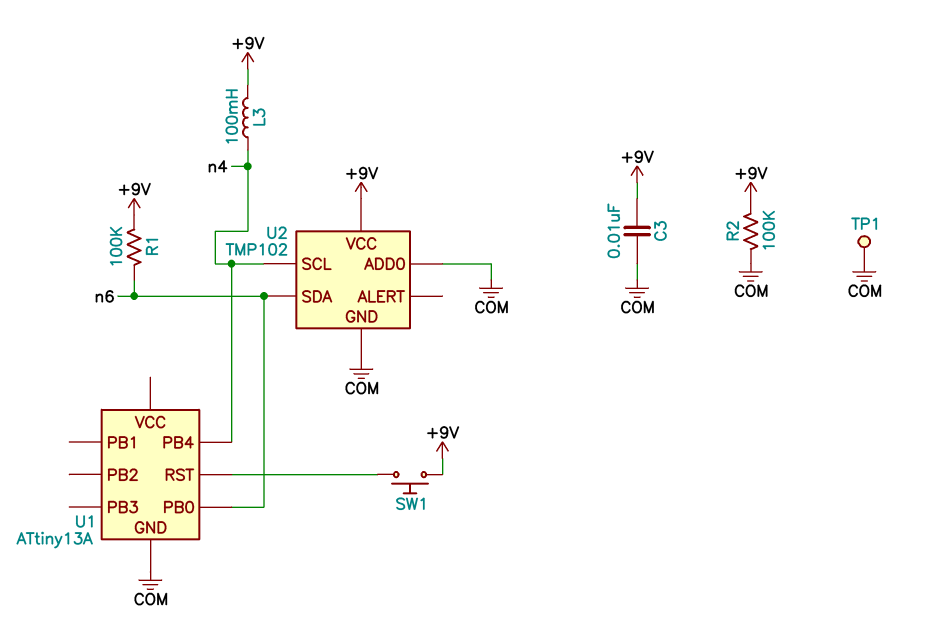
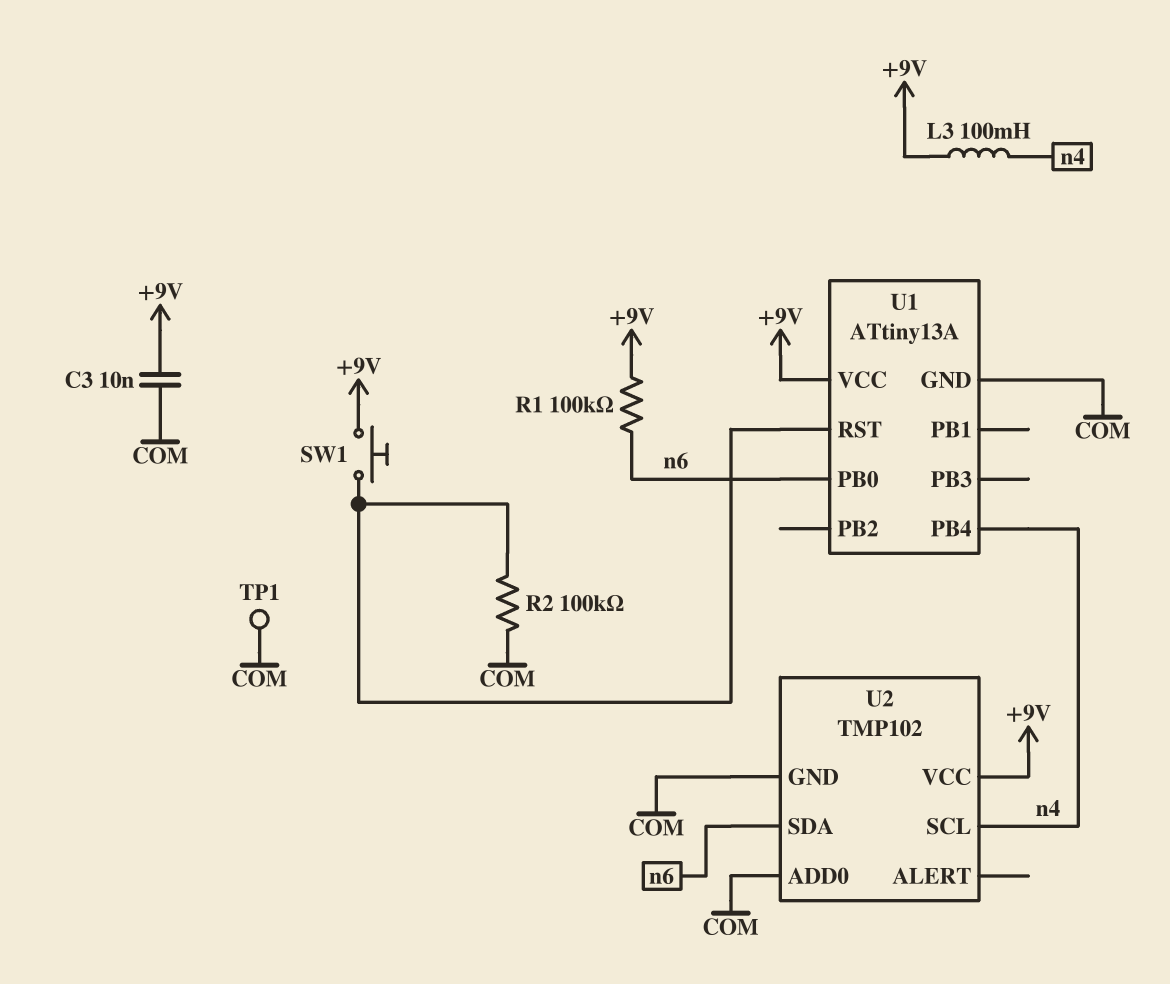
R2: 100k (+9V, COM) -> 100k (COM, U1/RST)
U1 pin VCC: none -> +9V

